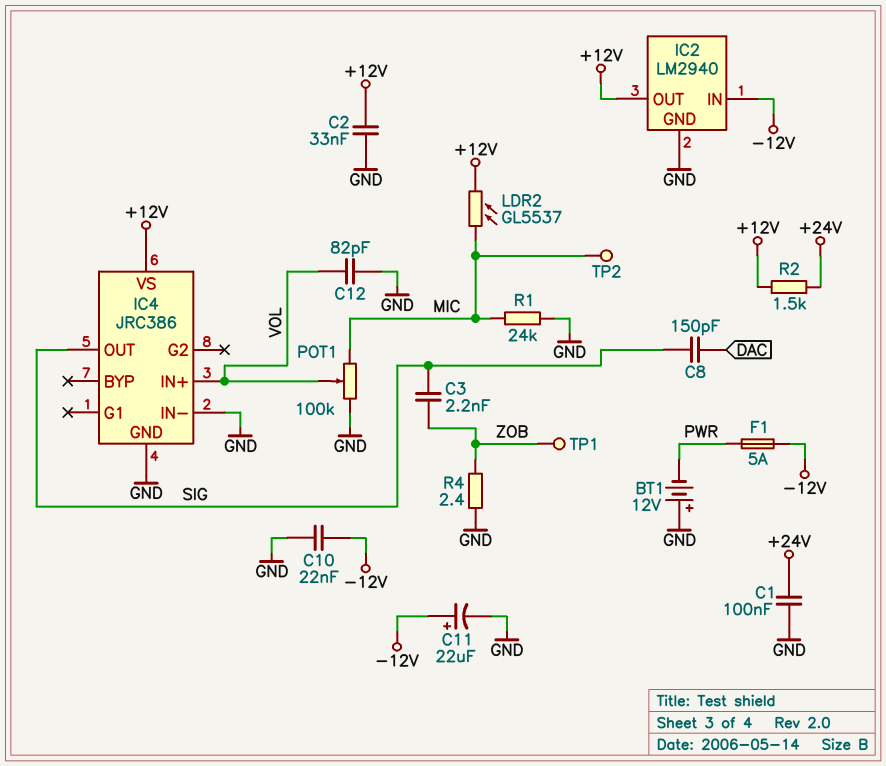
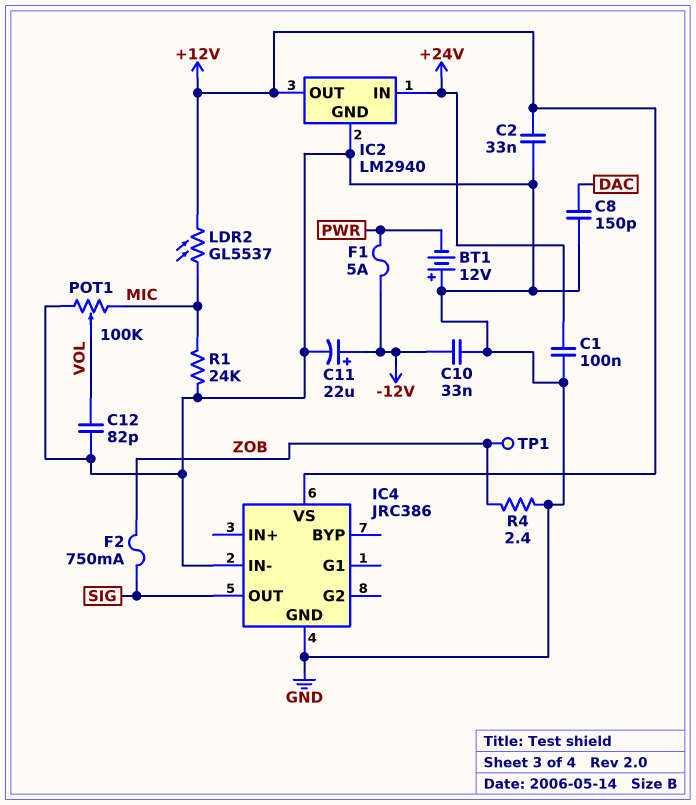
C3: 2.2nF (SIG, ZOB) -> none
C8: 150pF (DAC, SIG) -> 150pF (DAC, GND)
C10: 22nF (-12V, GND) -> 33nF (-12V, GND)
F2: none -> 750mA (SIG, ZOB)
IC2 pin IN: -12V -> +24V
IC4 pin IN+: VOL -> none
R2: 1.5k (+12V, +24V) -> none
TP2: test point (MIC) -> none

